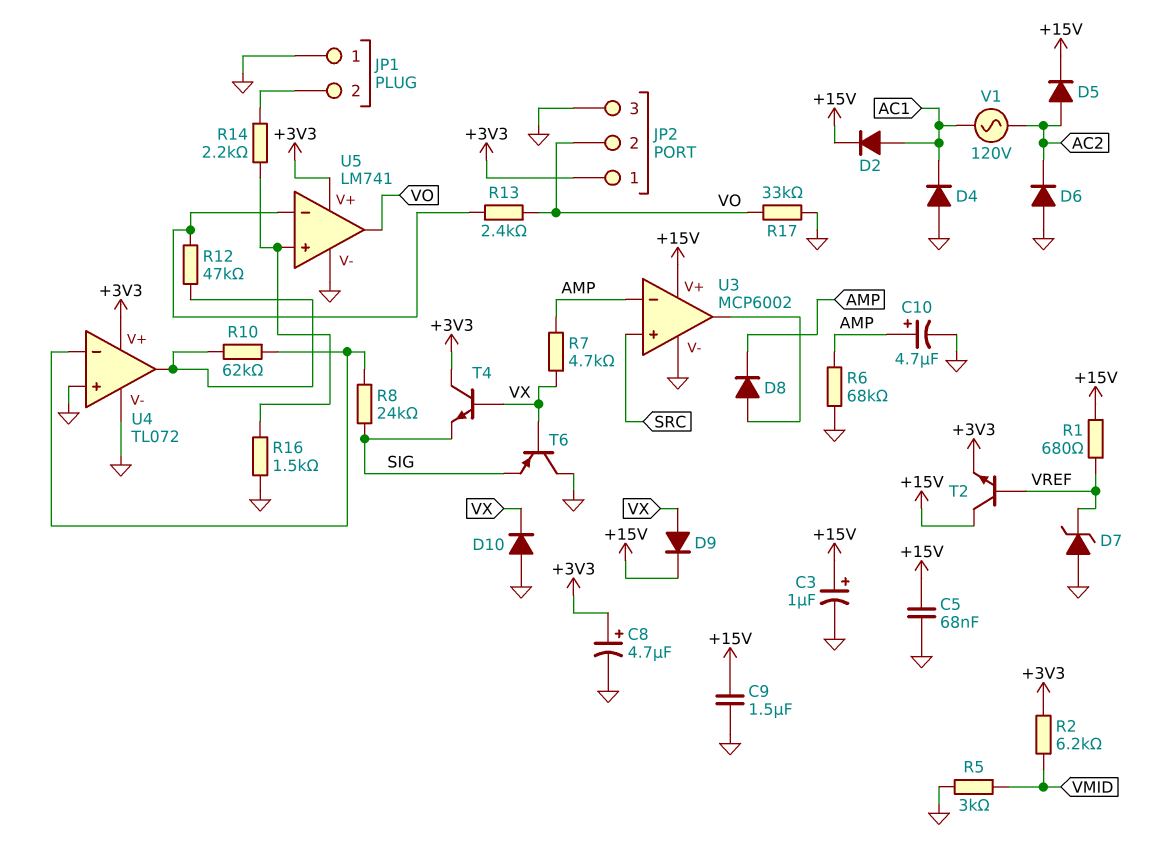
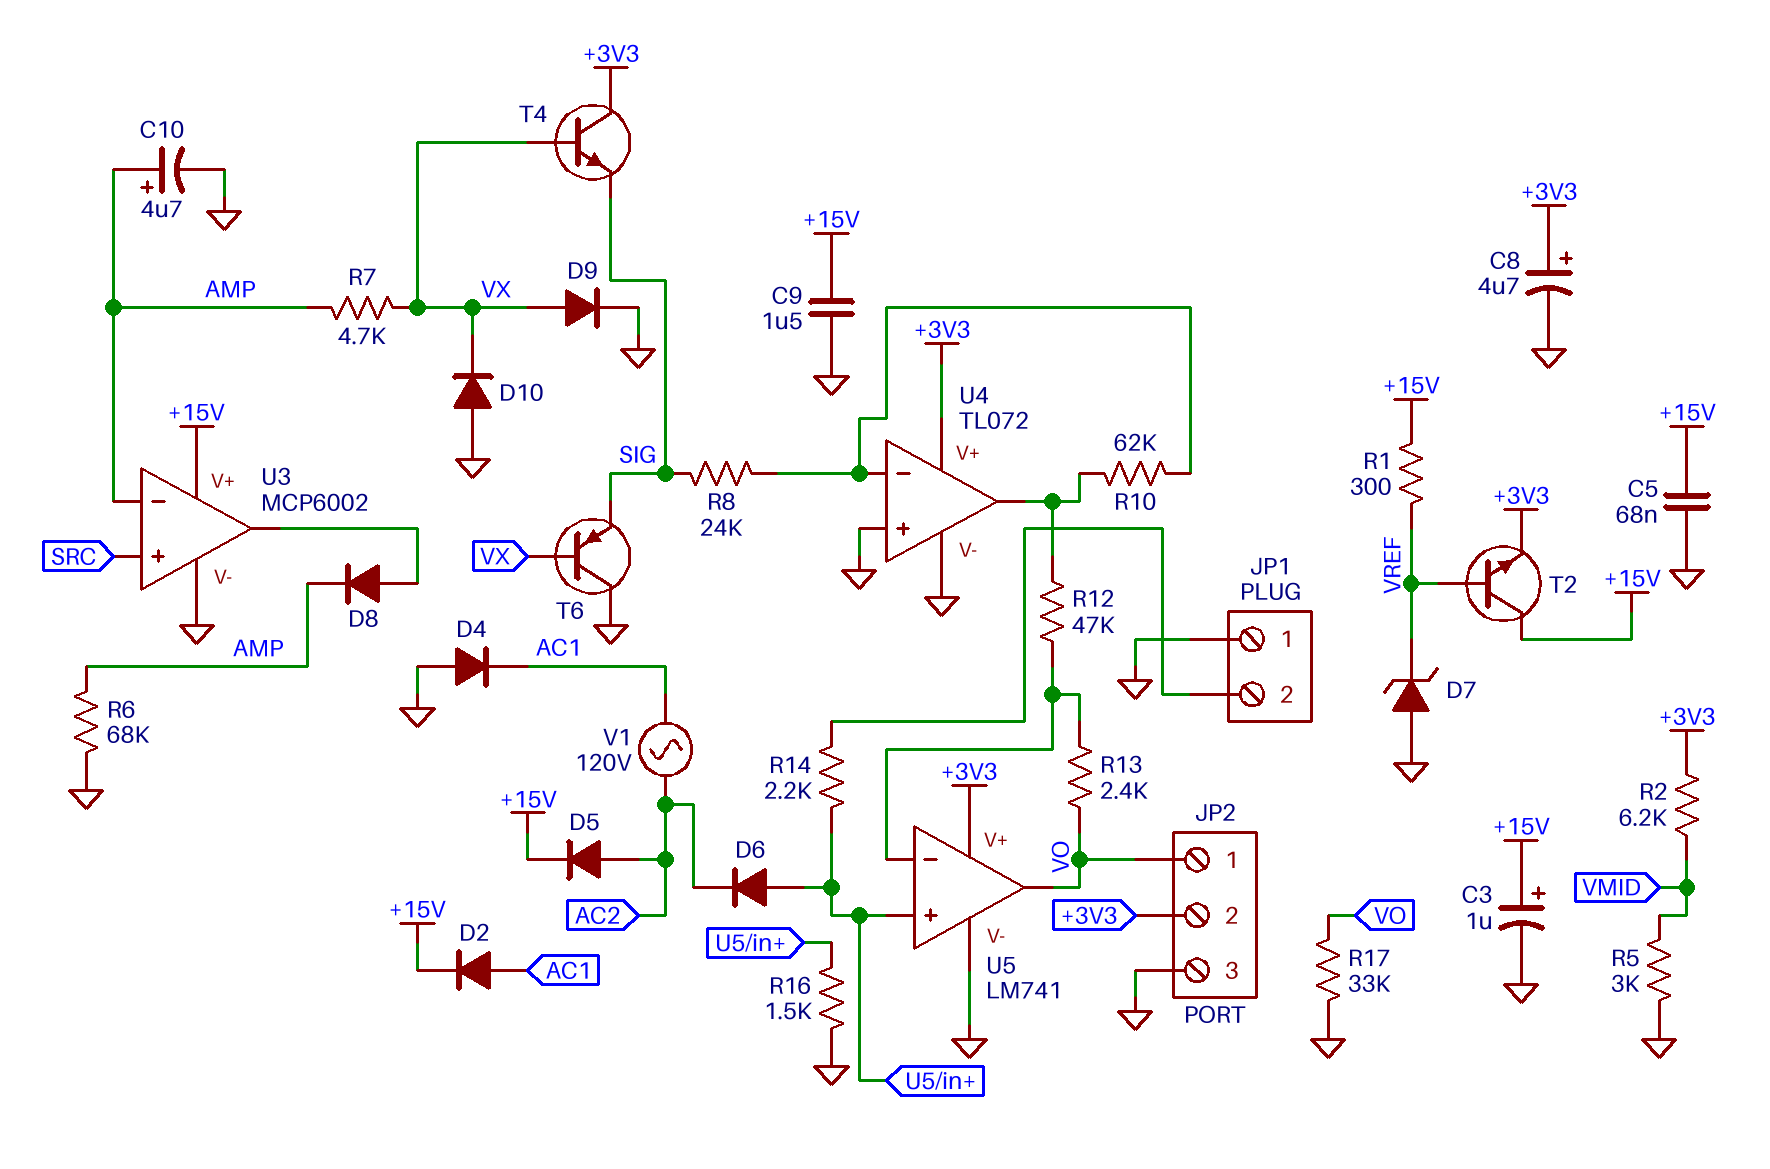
D6: diode (A GND, K AC2) -> diode (A U5/in+, K AC2)
D9: diode (A VX, K +15V) -> diode (A VX, K GND)
JP2 pin 1: +3V3 -> VO
JP2 pin 2: VO -> +3V3
R1: 680 (+15V, VREF) -> 300 (+15V, VREF)

